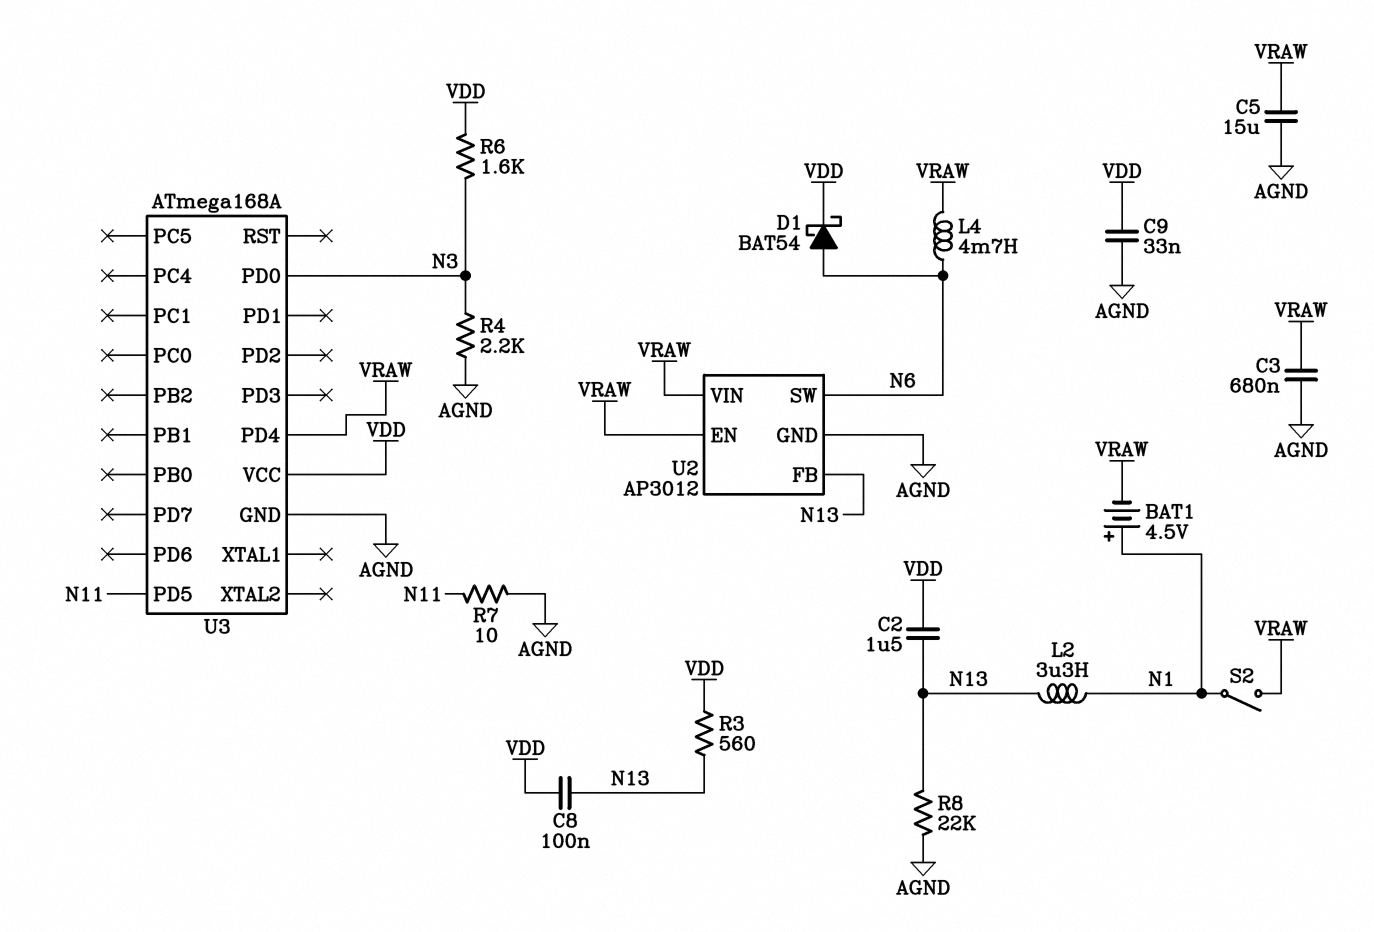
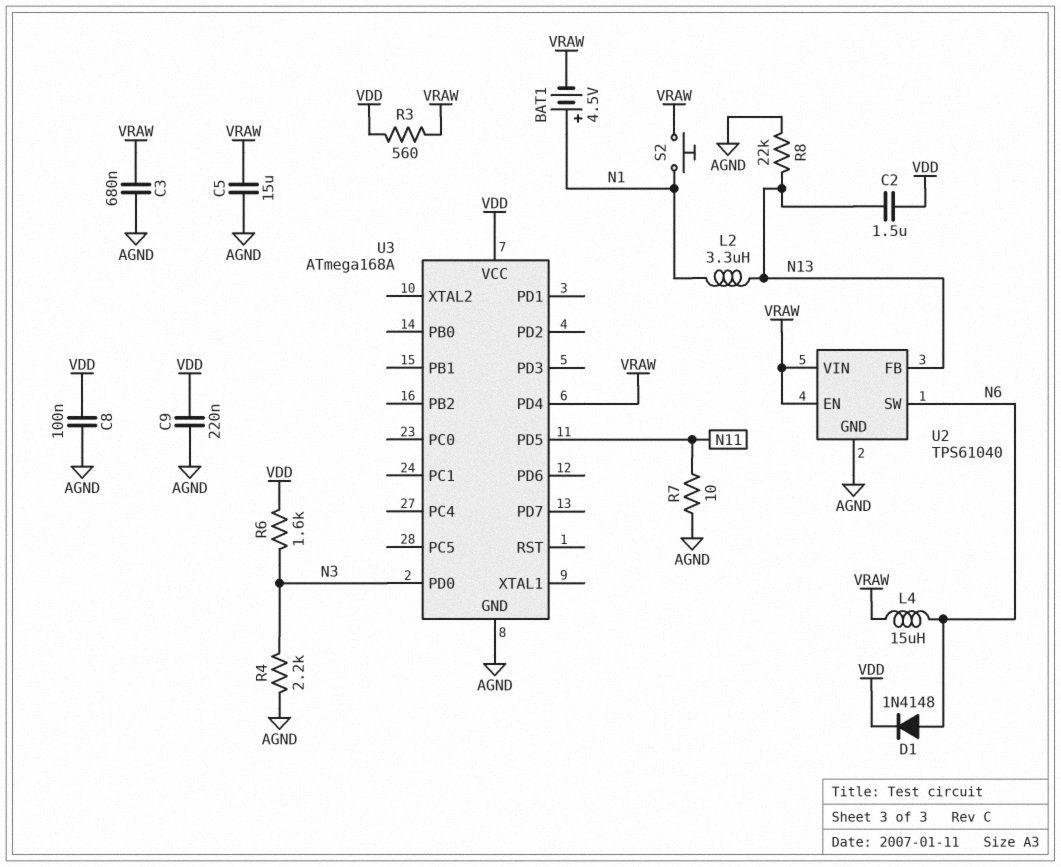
C8: 100nF (N13, VDD) -> 100nF (AGND, VDD)
C9: 33nF (AGND, VDD) -> 220nF (AGND, VDD)
D1: schottky BAT54 (A N6, K VDD) -> diode 1N4148 (A N6, K VDD)
L4: 4.7mH (N6, VRAW) -> 15uH (N6, VRAW)
R3: 560 (N13, VDD) -> 560 (VDD, VRAW)
S2: switch (N1, VRAW) -> button (N1, VRAW)
U2: AP3012 -> TPS61040

